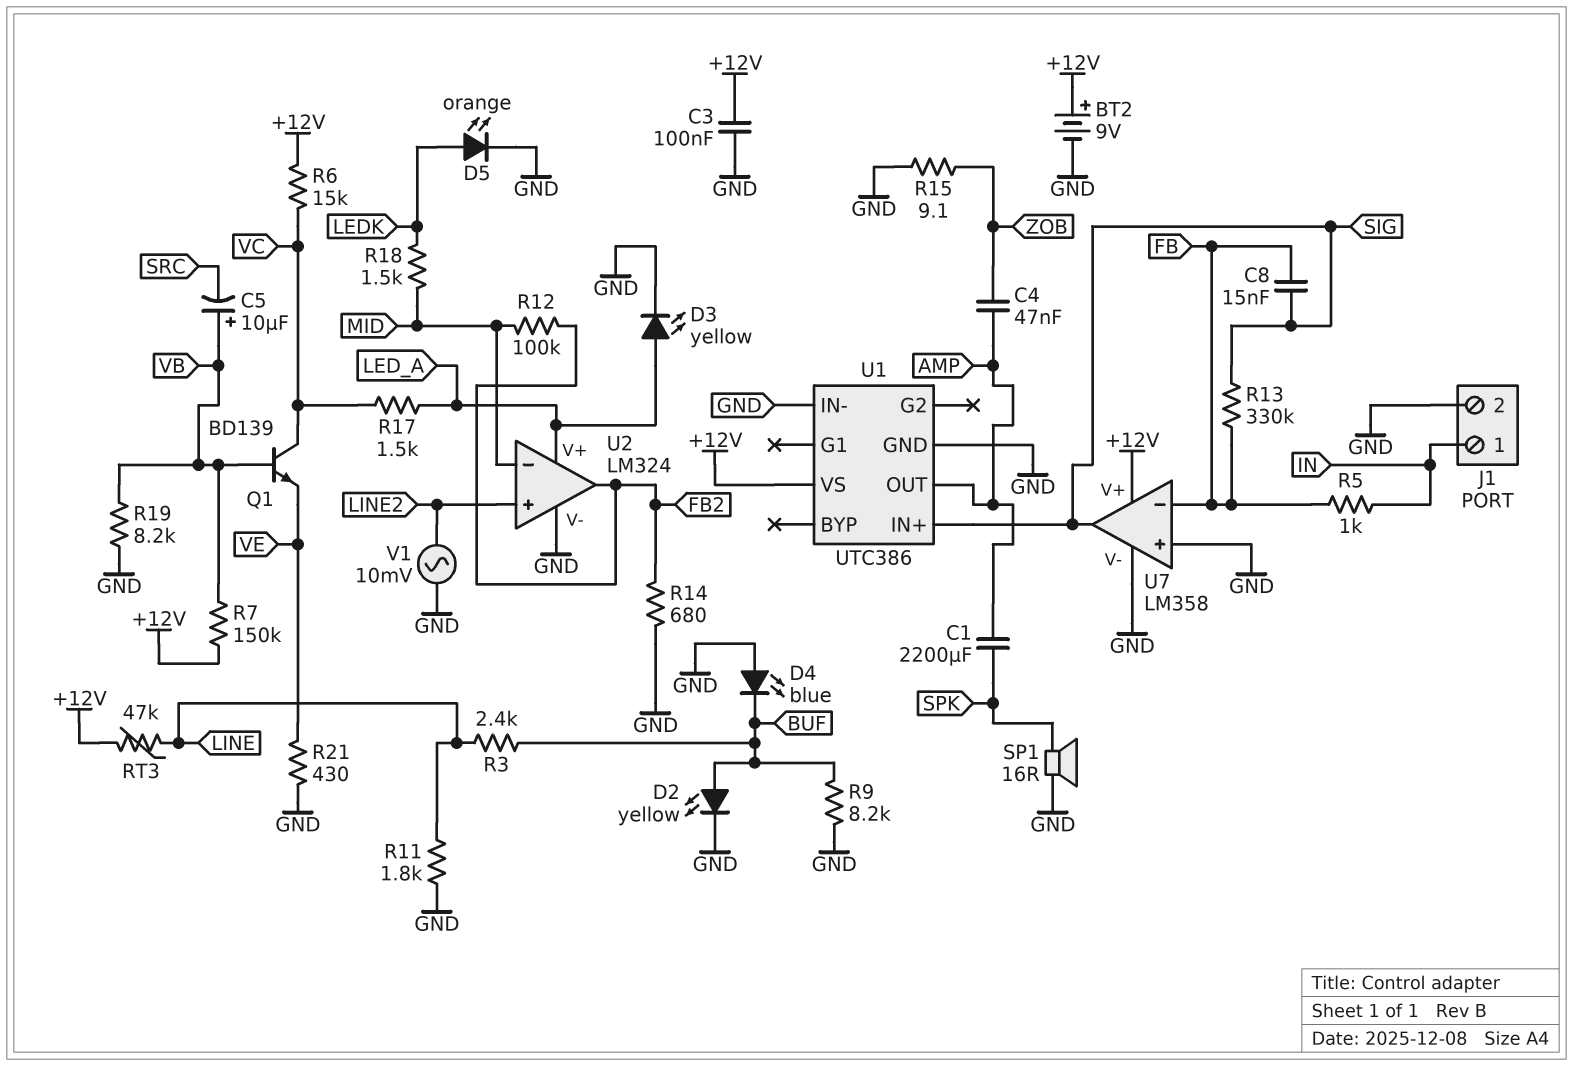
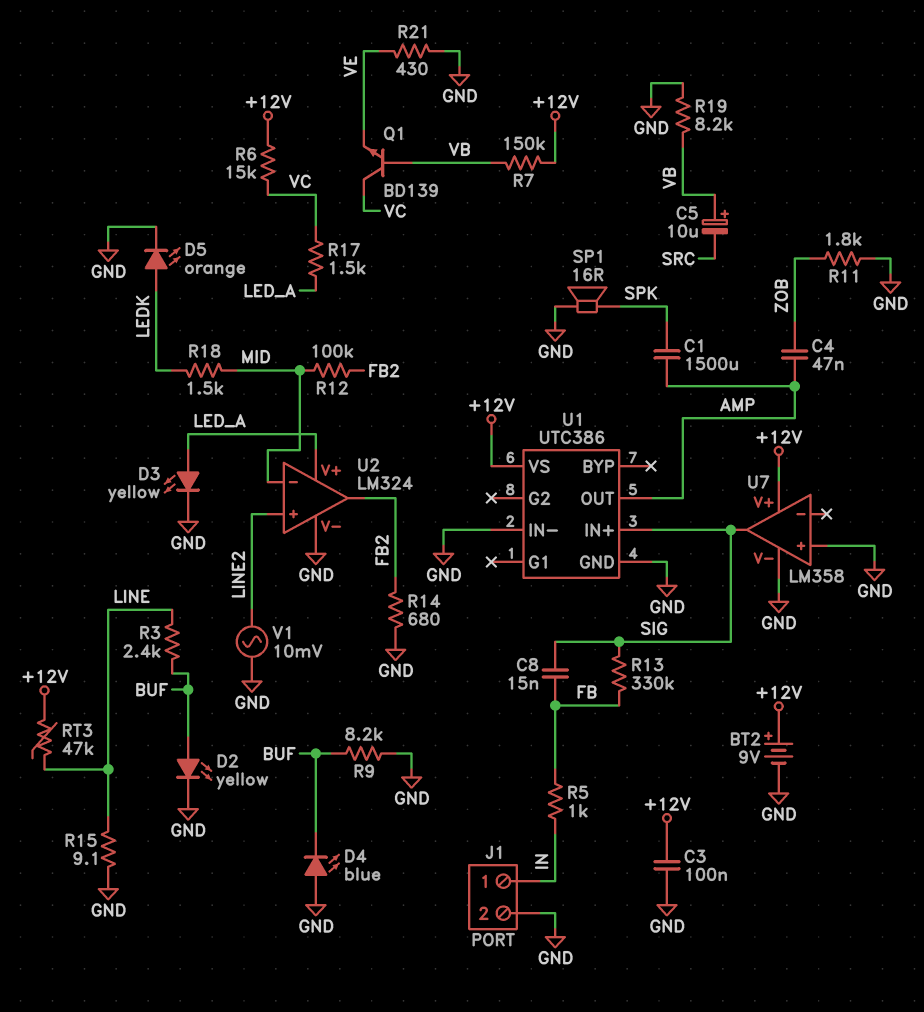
C1: 2200uF (AMP, SPK) -> 1500uF (AMP, SPK)
R11: 1.8k (GND, LINE) -> 1.8k (GND, ZOB)
R15: 9.1 (GND, ZOB) -> 9.1 (GND, LINE)
U7 pin in-: FB -> none

